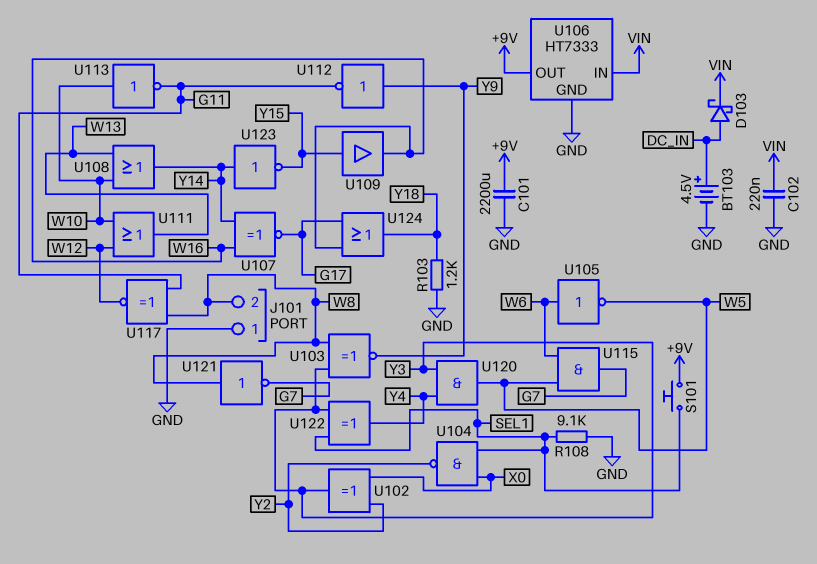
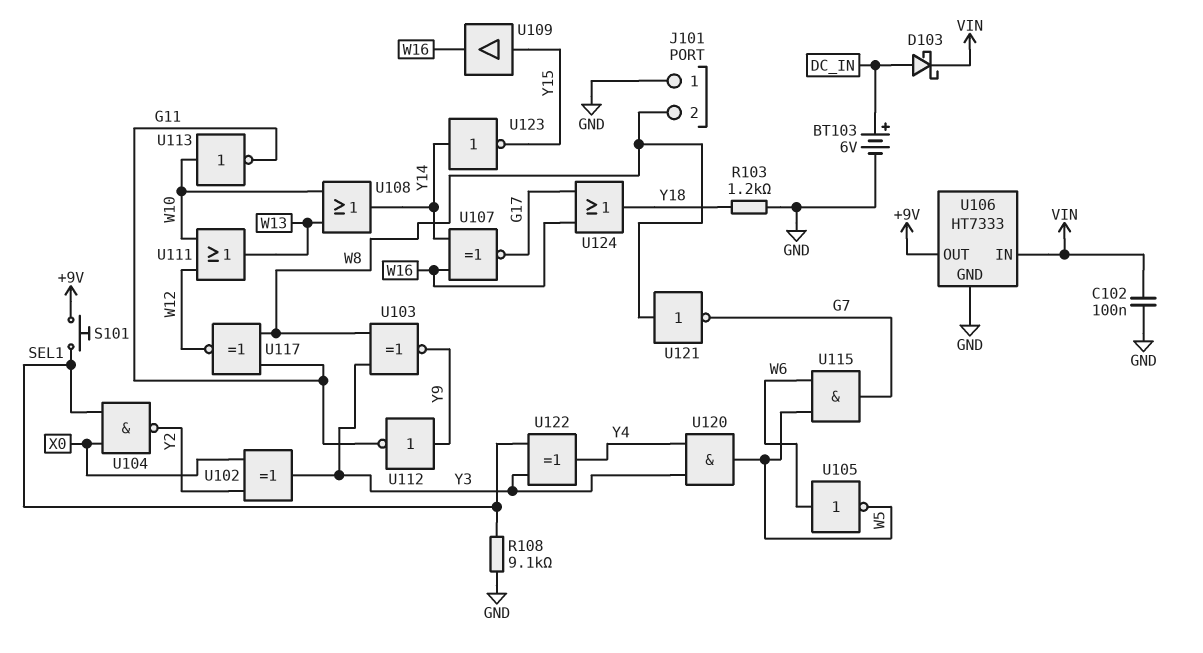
BT103: 4.5V (plus DC_IN, minus GND) -> 6V (plus DC_IN, minus GND)
C101: 2200uF (+9V, GND) -> none
C102: 220nF (GND, VIN) -> 100nF (GND, VIN)

